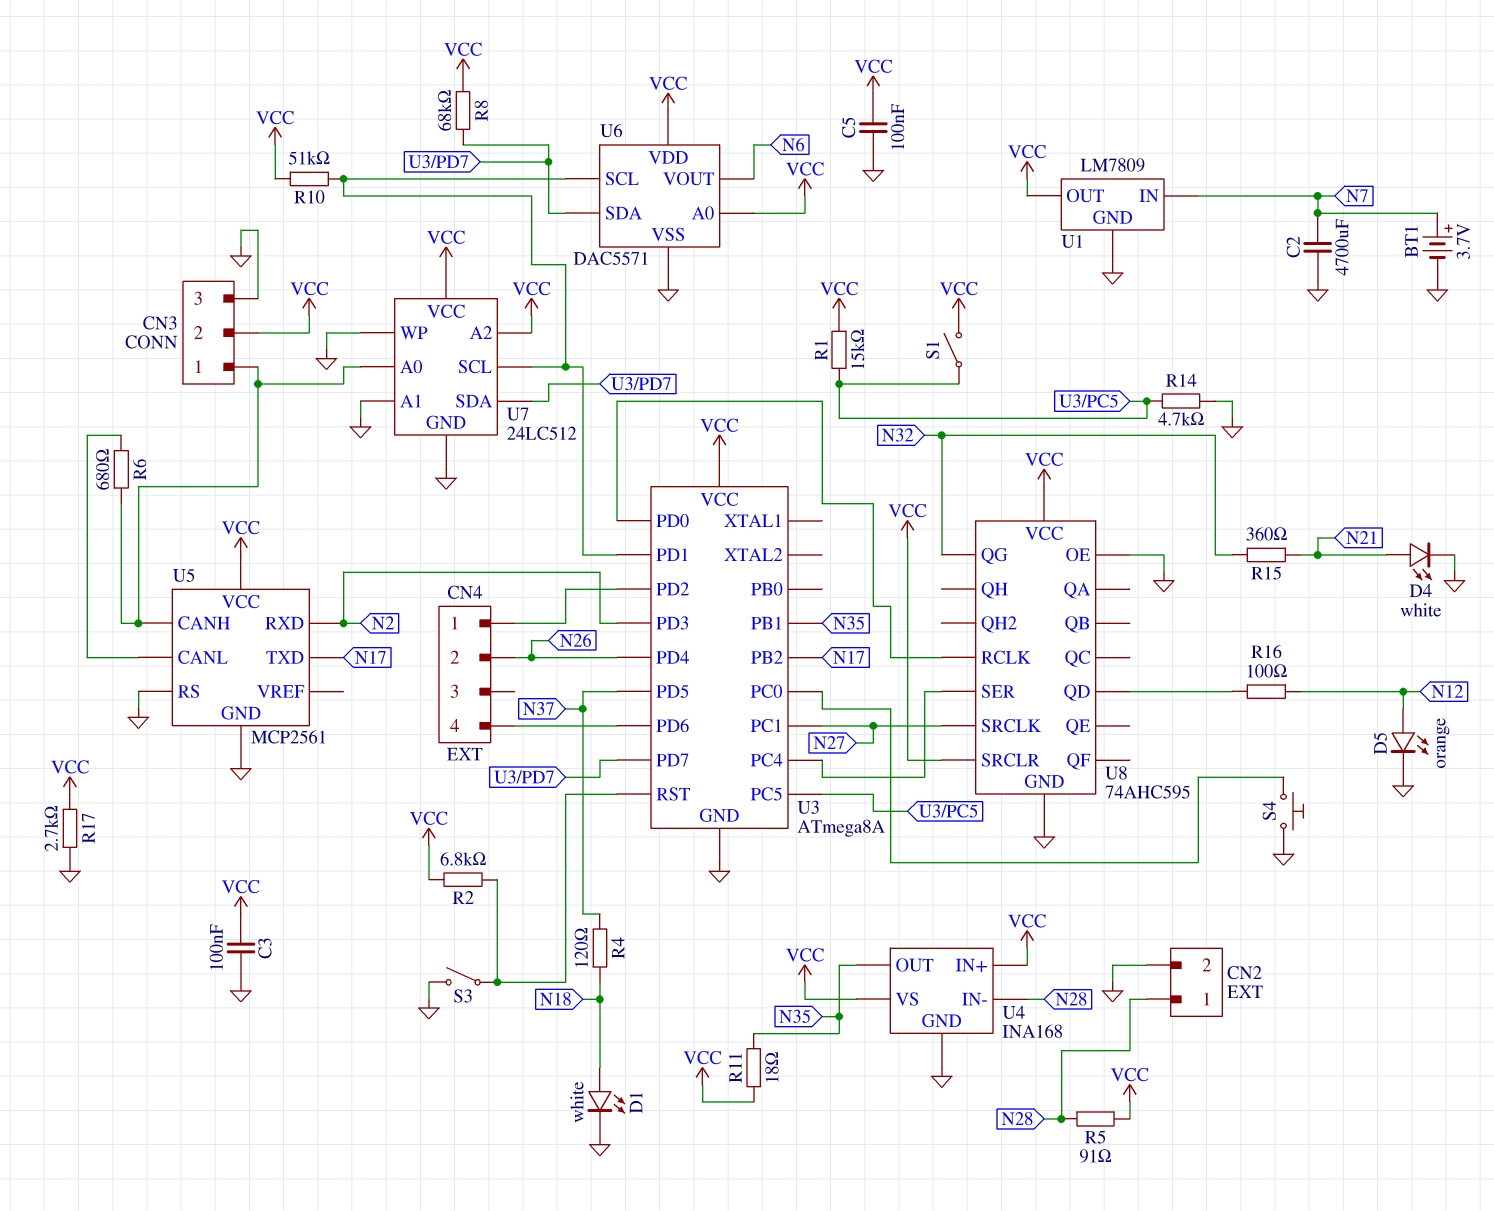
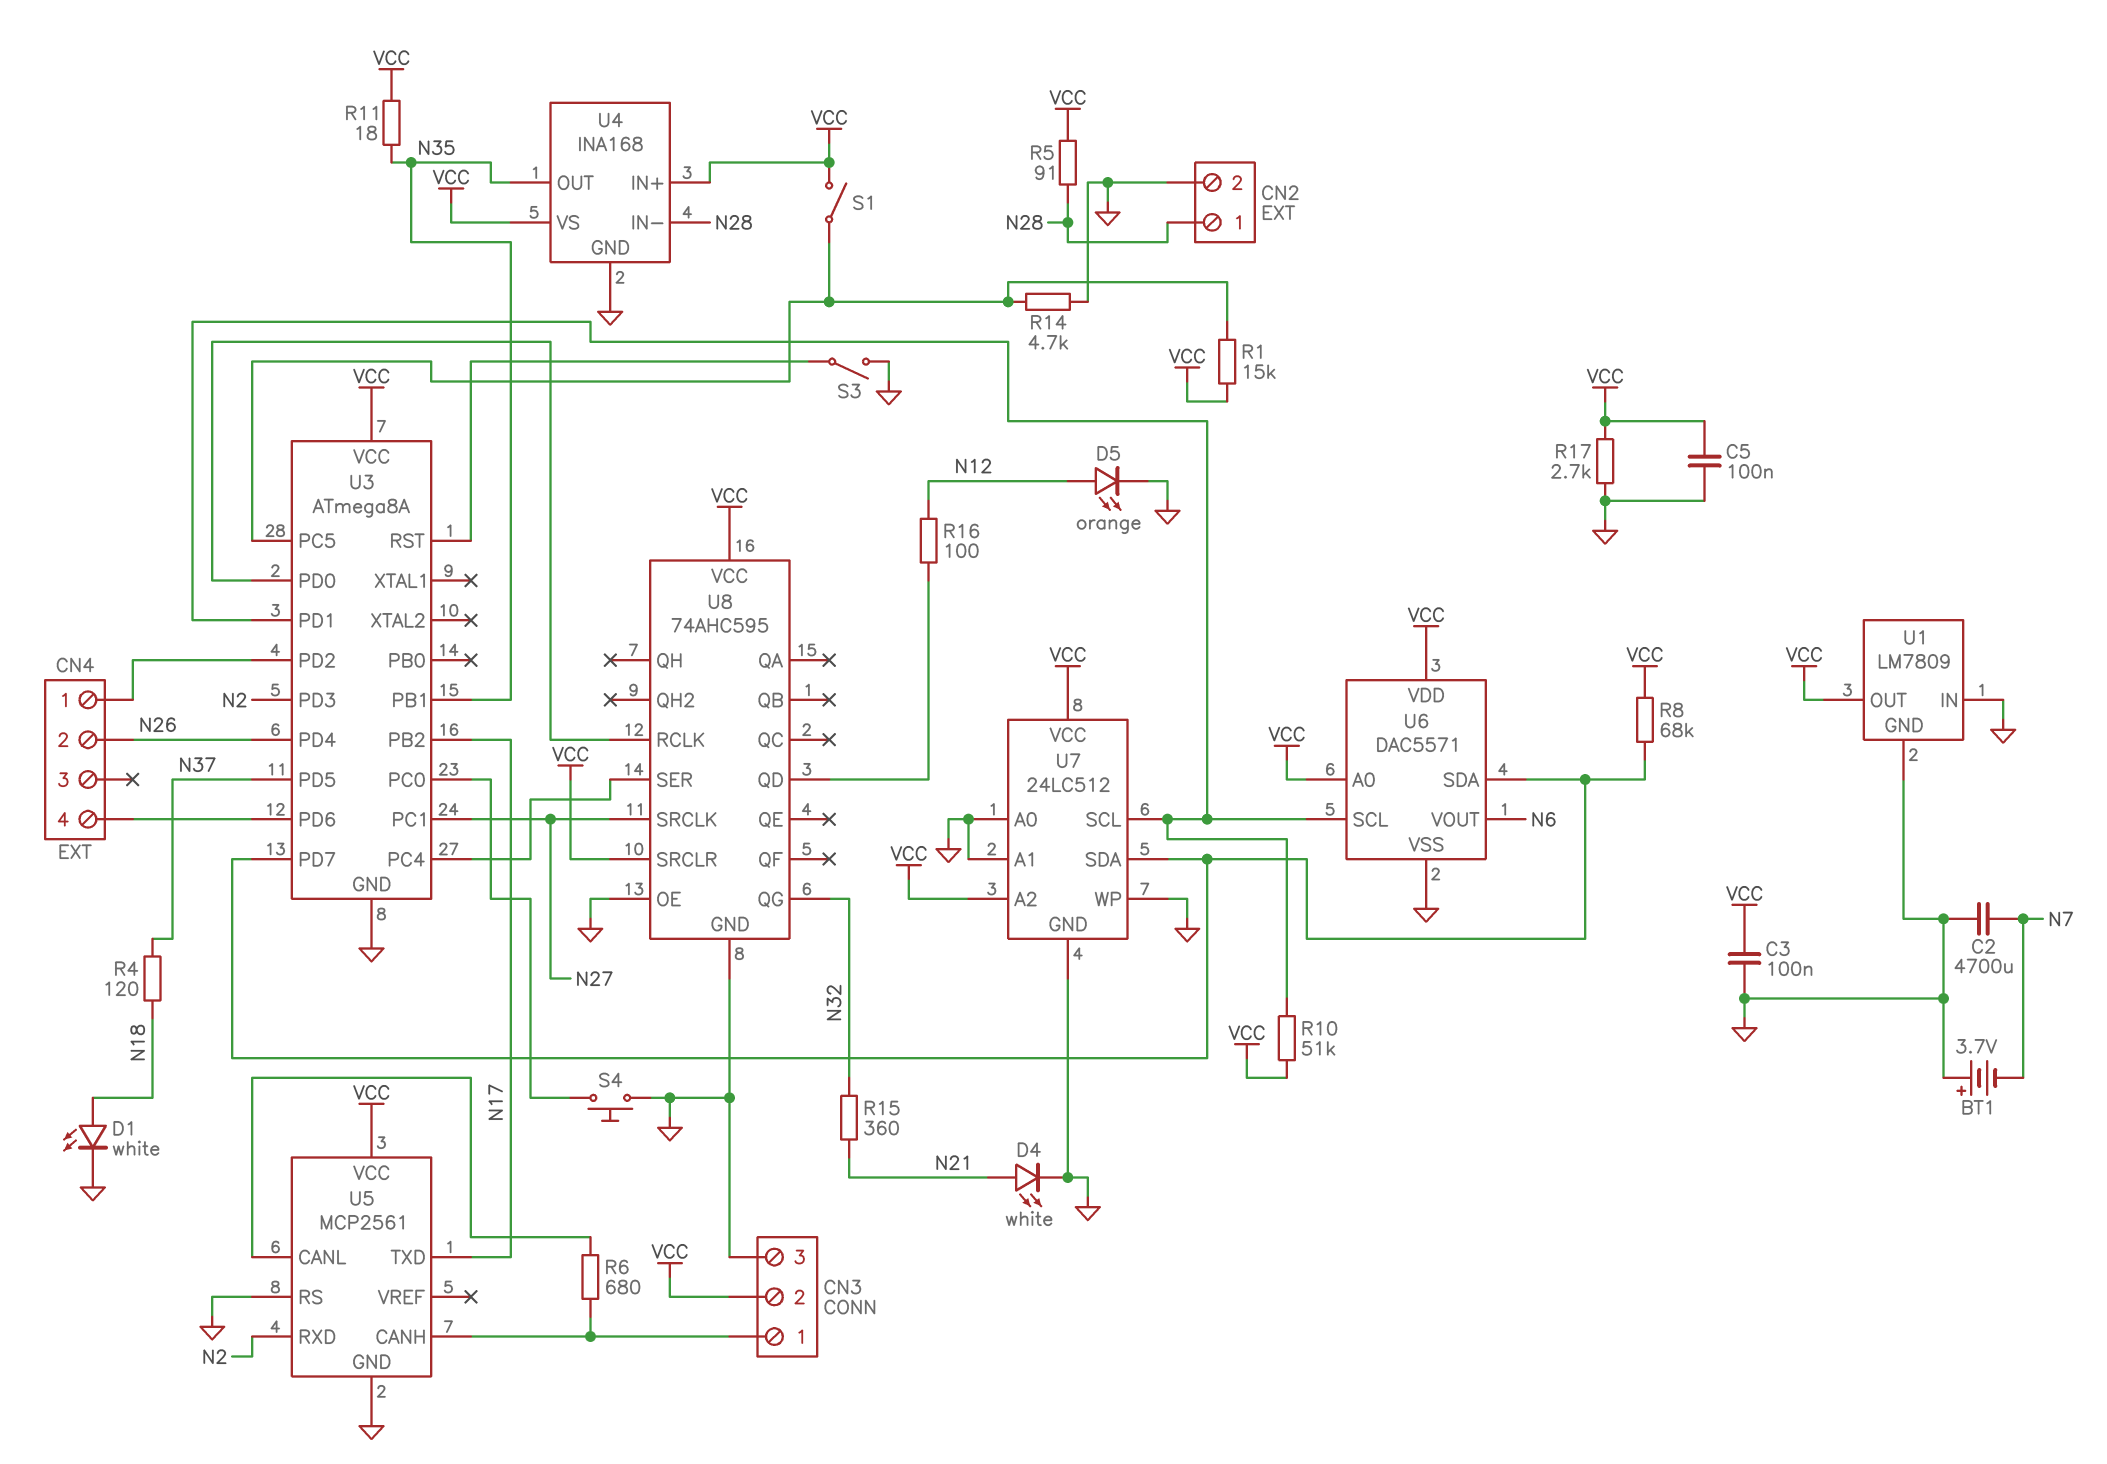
BT1: 3.7V (plus N7, minus GND) -> 3.7V (plus GND, minus N7)
R2: 6.8k (U3/RST, VCC) -> none
U1 pin IN: N7 -> GND
U7 pin A0: CN3/1 -> GND

